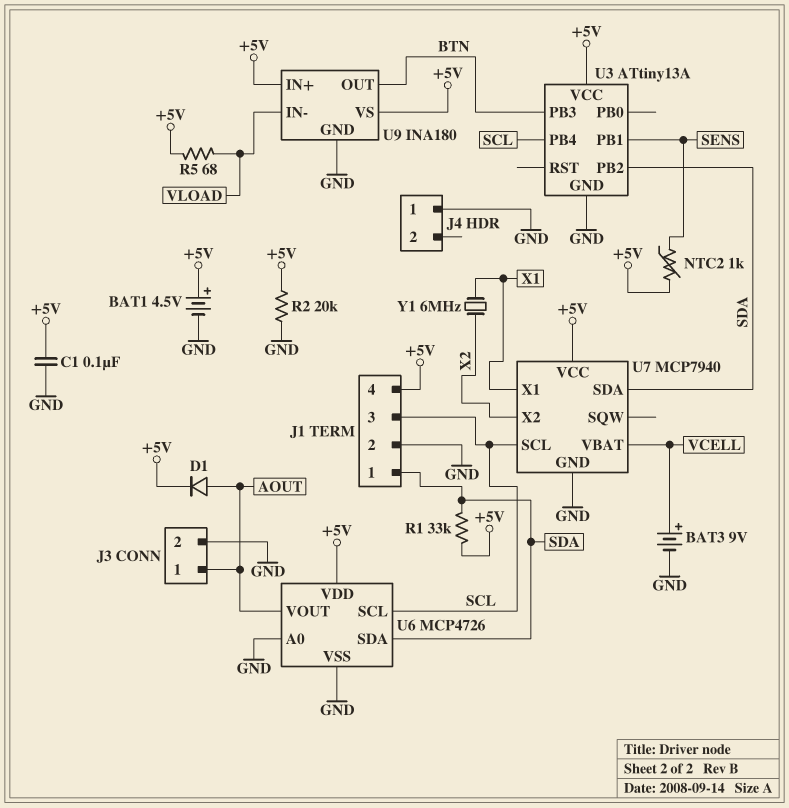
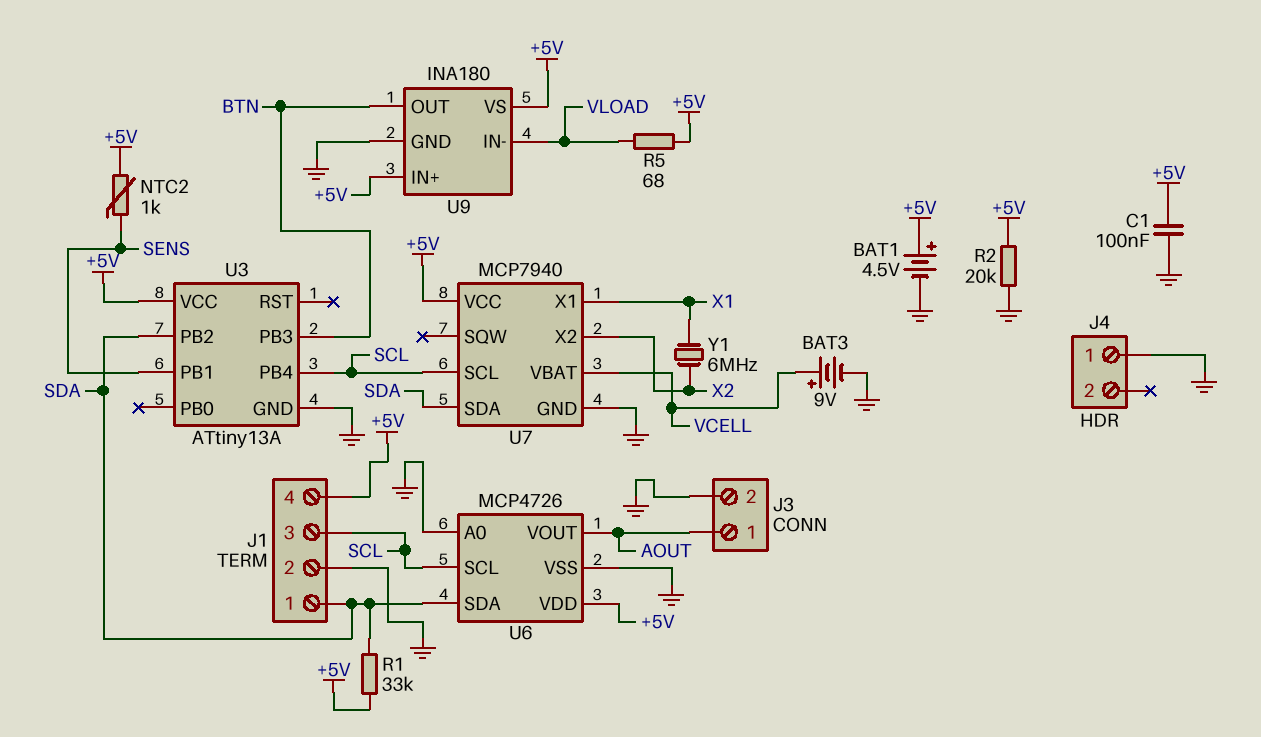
D1: diode (A AOUT, K +5V) -> none

